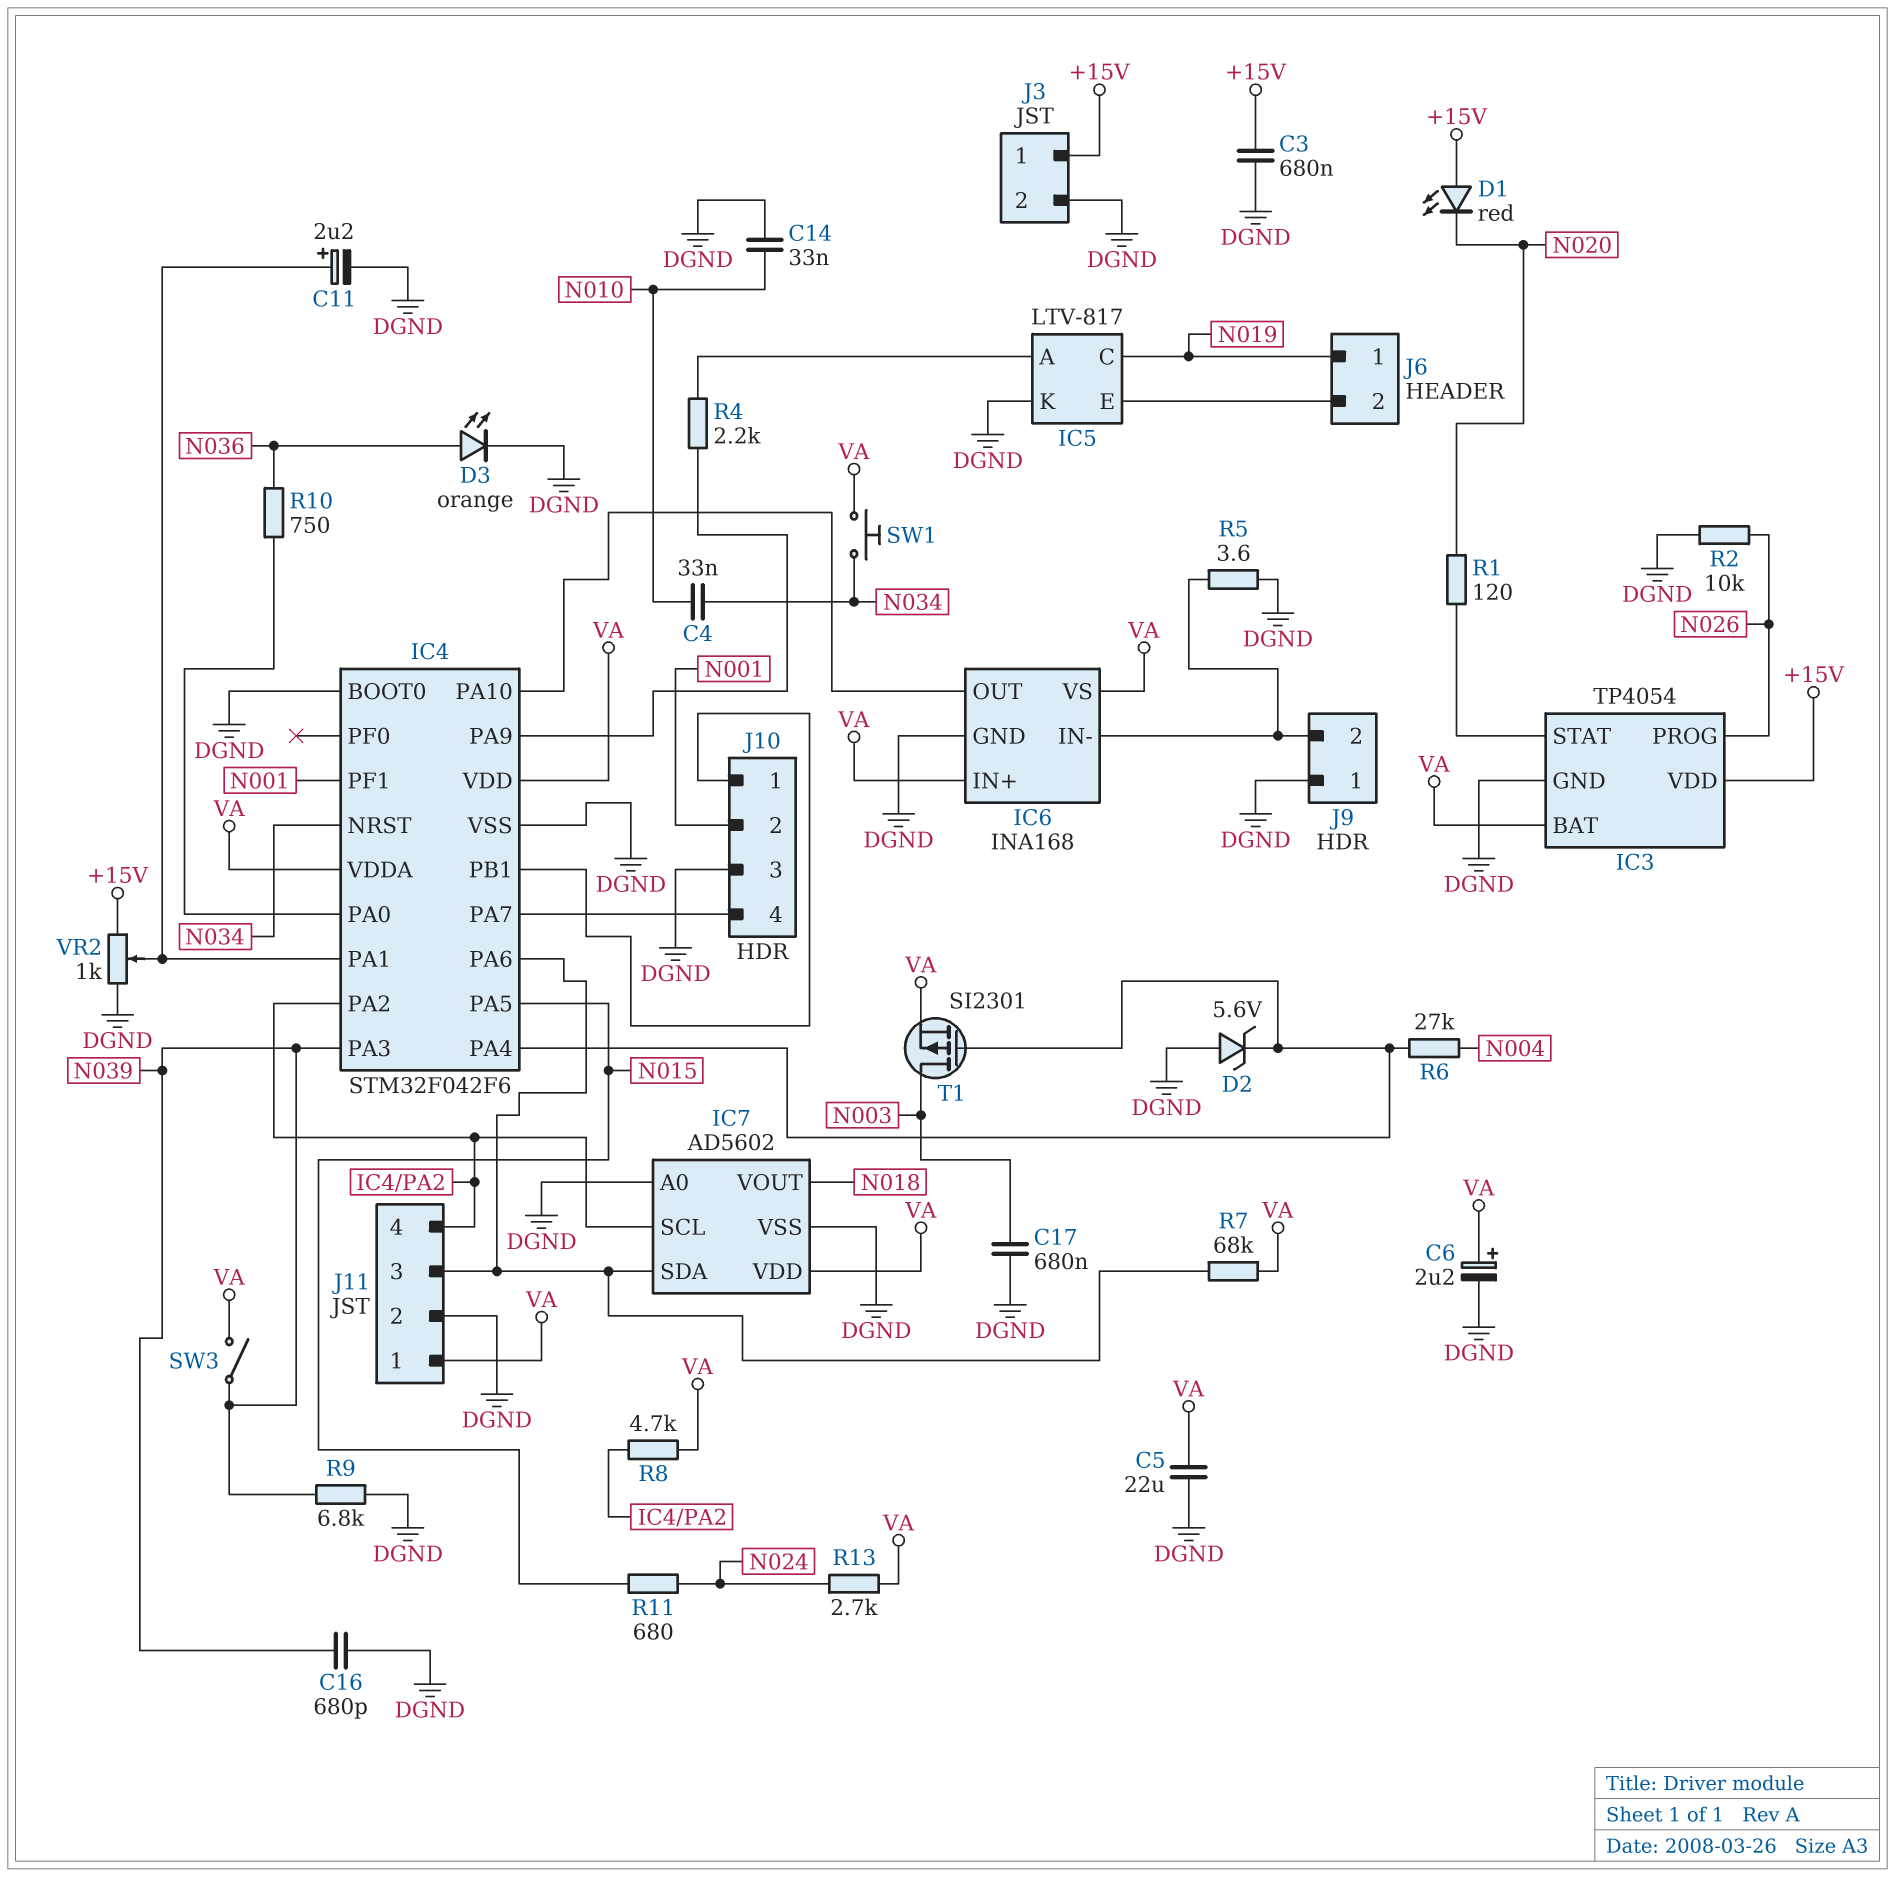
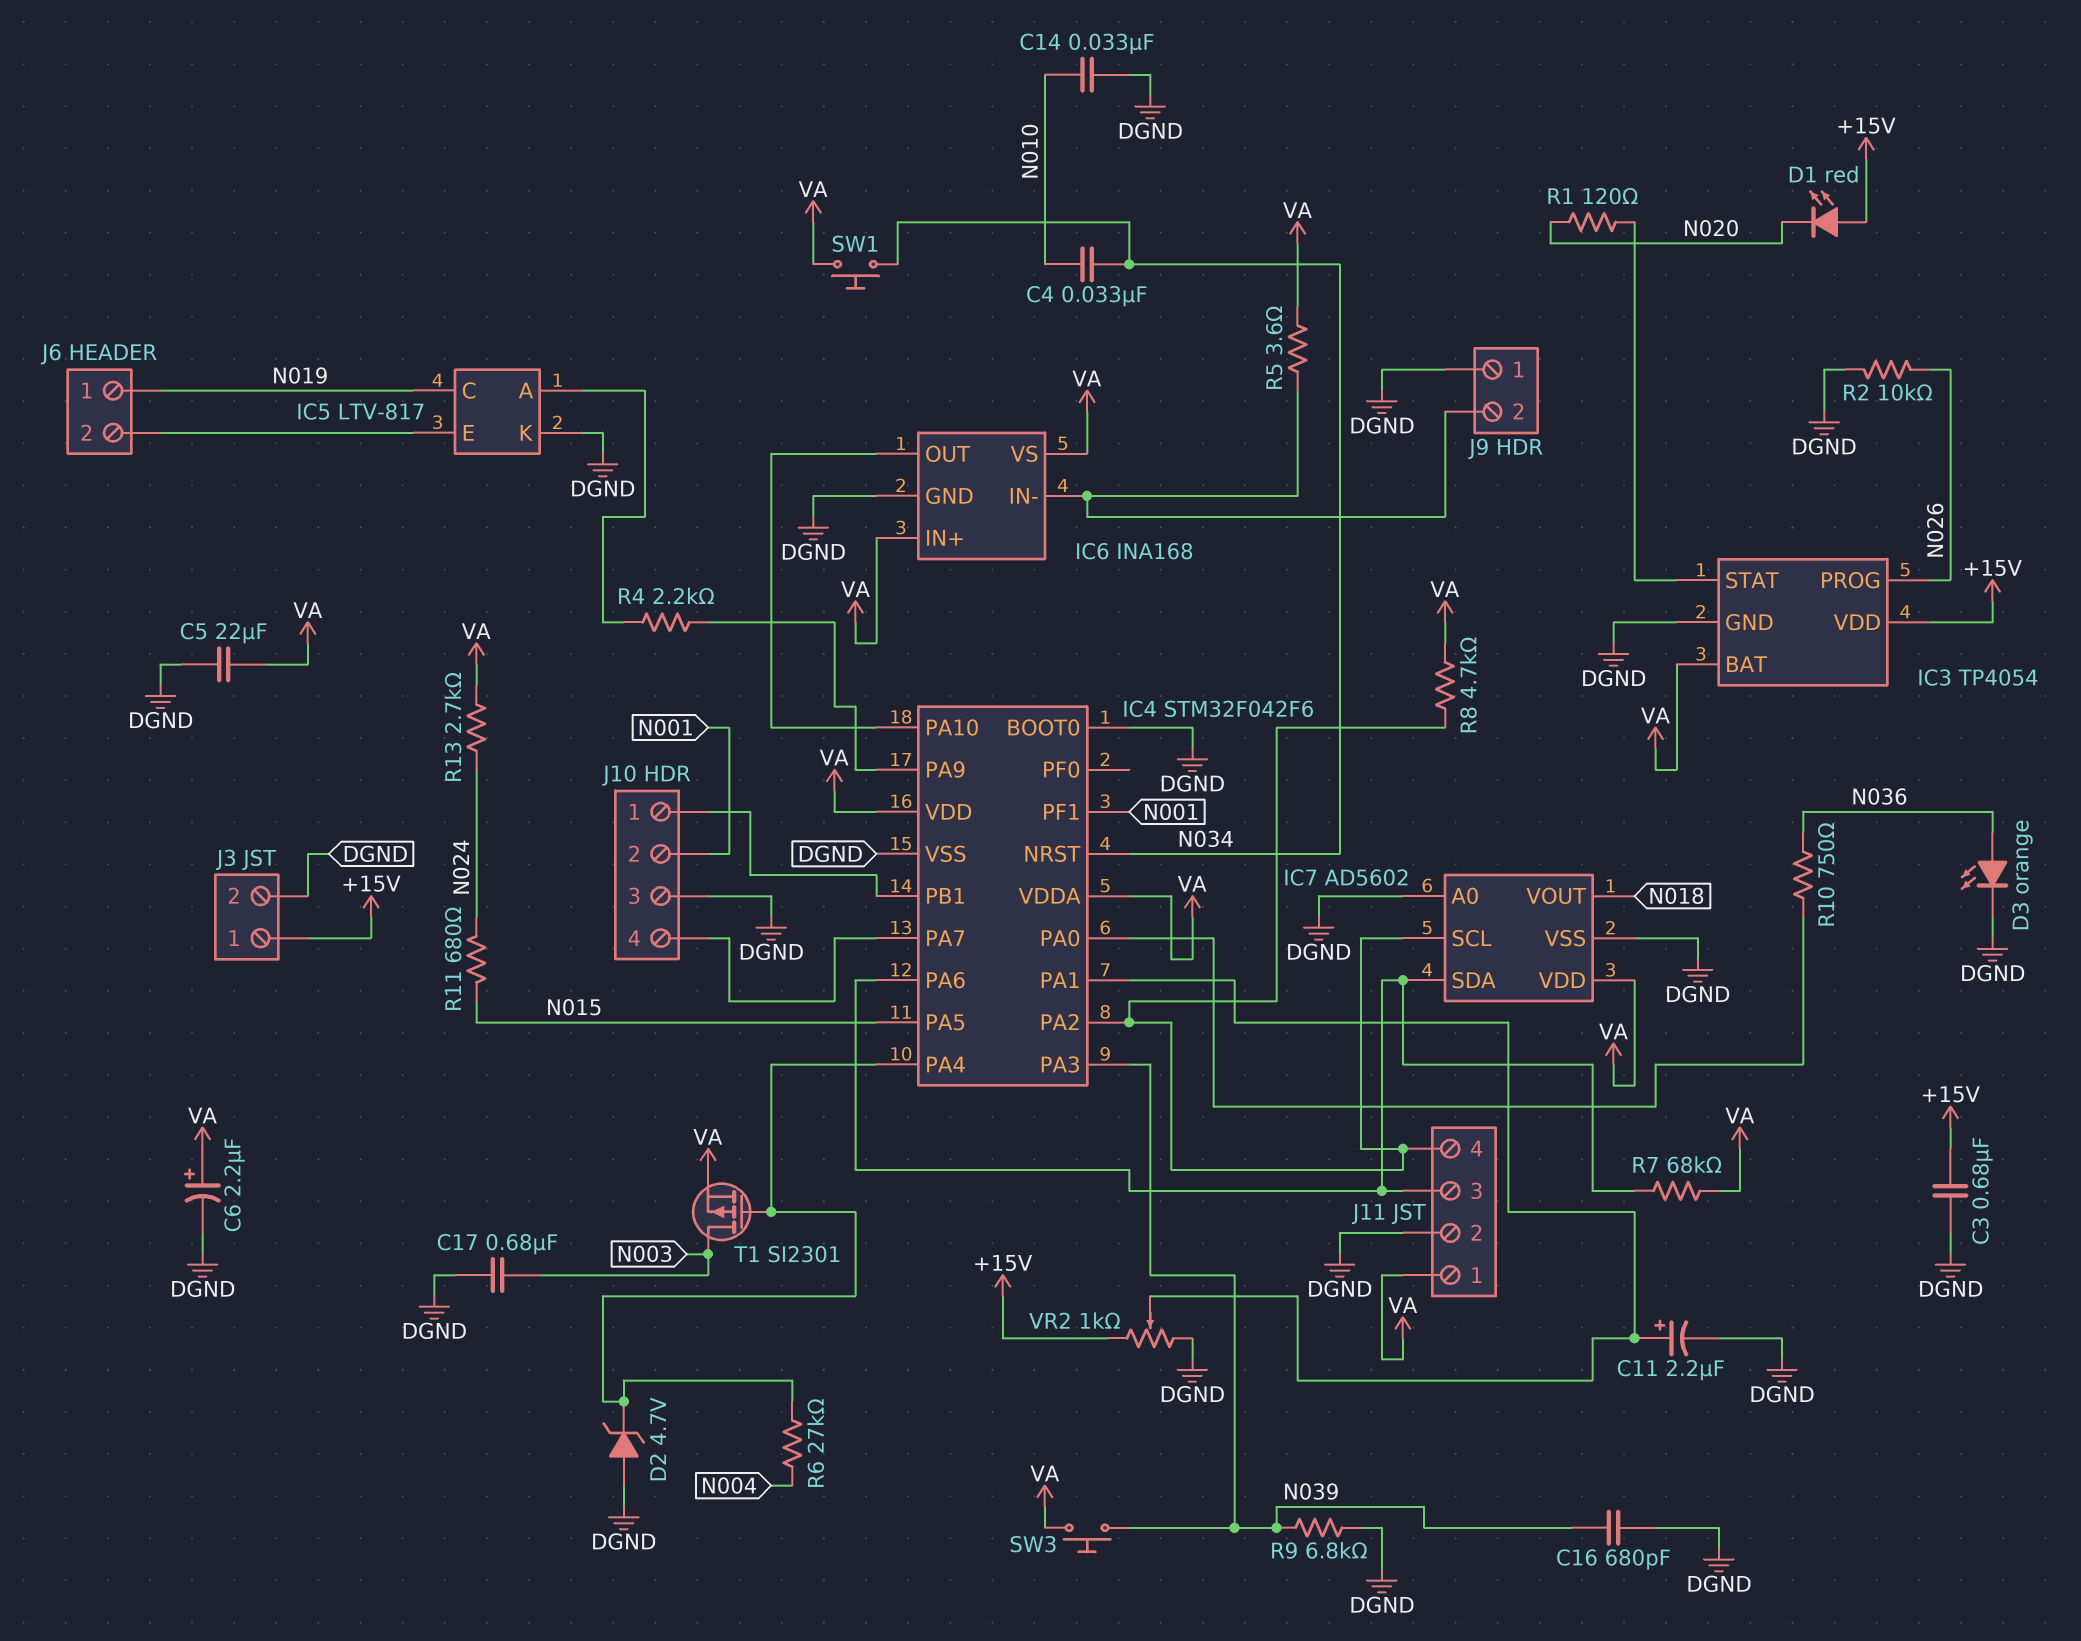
D2: zener 5.6V (A DGND, K IC4/PA4) -> zener 4.7V (A DGND, K IC4/PA4)
R5: 3.6 (DGND, IC6/IN-) -> 3.6 (IC6/IN-, VA)
SW3: switch (N039, VA) -> button (N039, VA)

